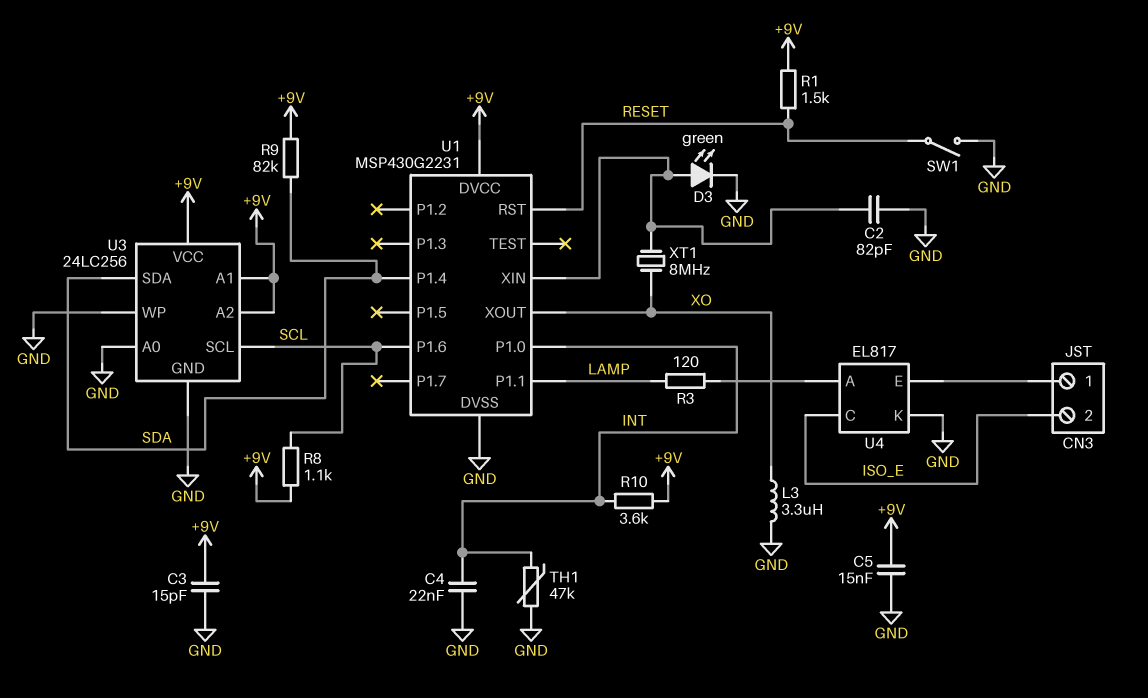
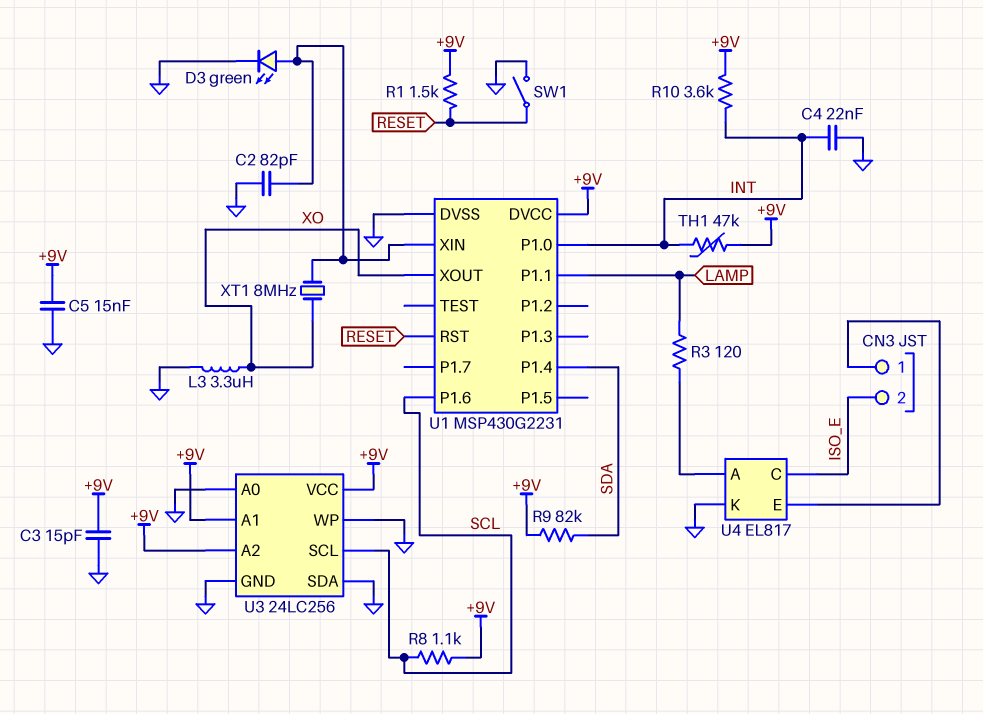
TH1: 47k (GND, INT) -> 47k (+9V, INT)
U3 pin SDA: SDA -> GND

